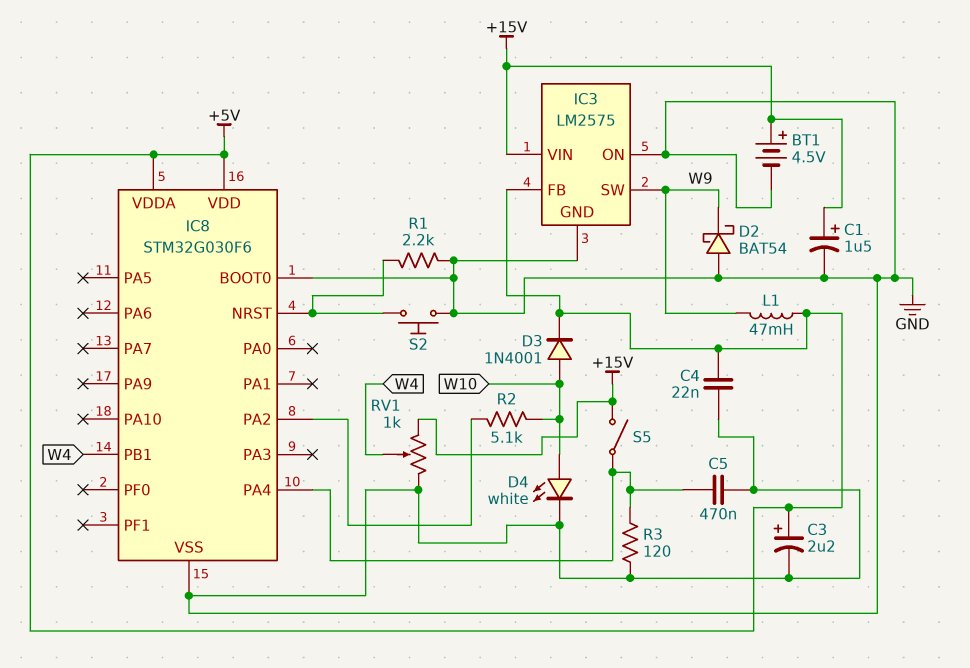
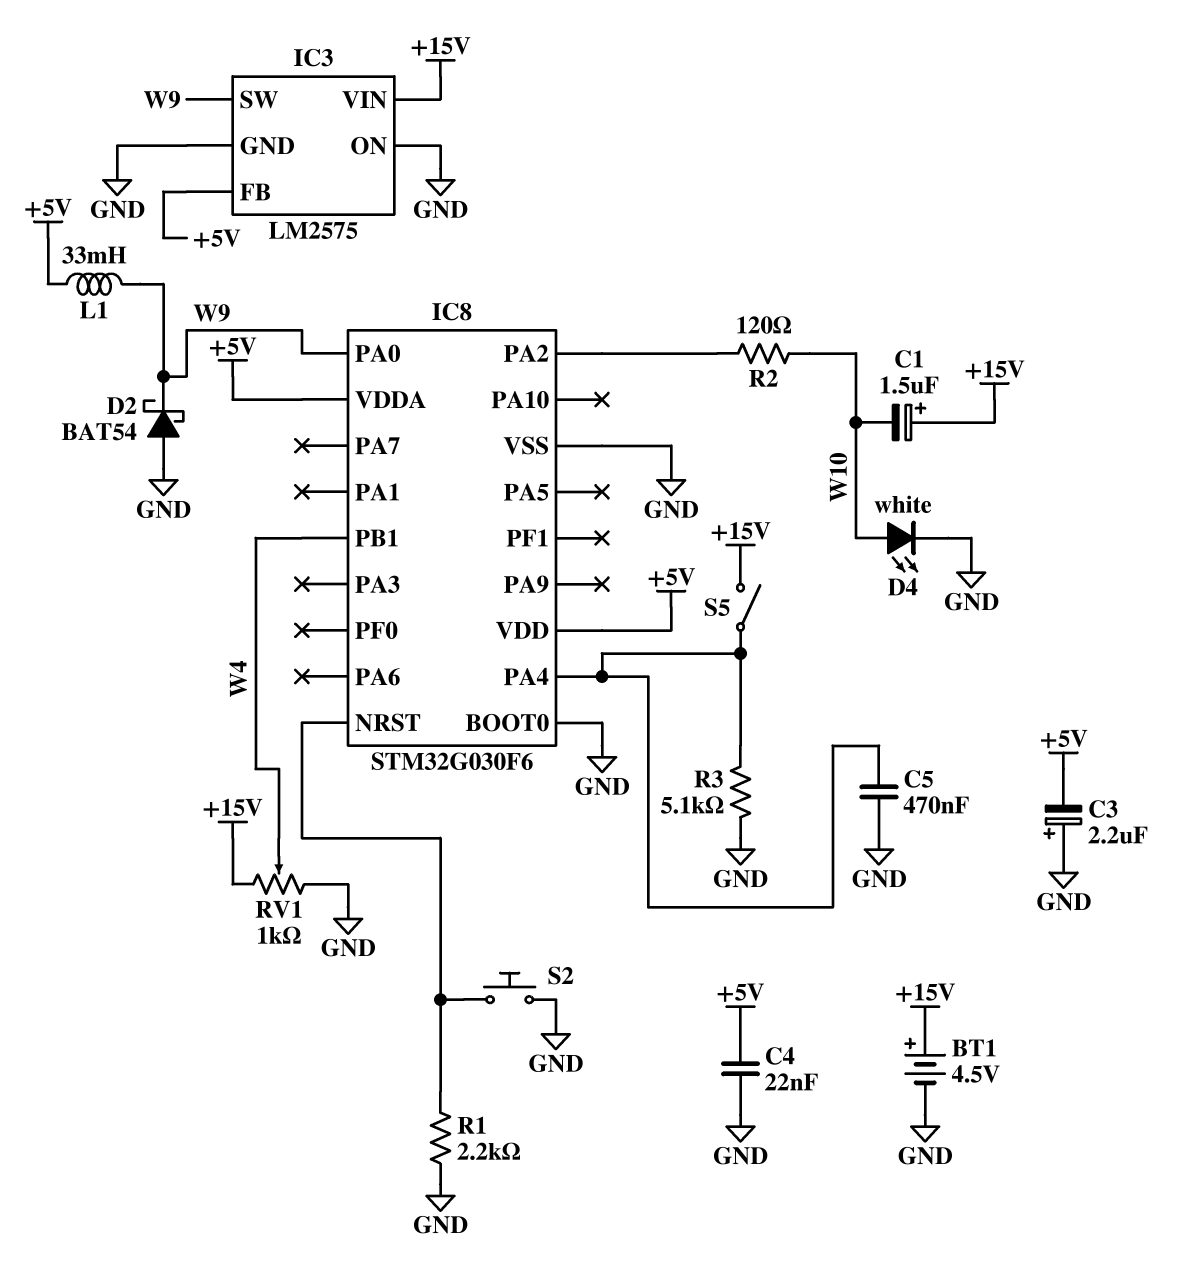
C1: 1.5uF (plus +15V, minus GND) -> 1.5uF (plus +15V, minus W10)
C3: 2.2uF (plus +5V, minus GND) -> 2.2uF (plus GND, minus +5V)
D3: diode 1N4001 (A W10, K +5V) -> none
IC8 pin PA0: none -> W9
L1: 47mH (+5V, W9) -> 33mH (+5V, W9)
R2: 5.1k (IC8/PA2, W10) -> 120 (IC8/PA2, W10)
R3: 120 (GND, IC8/PA4) -> 5.1k (GND, IC8/PA4)

